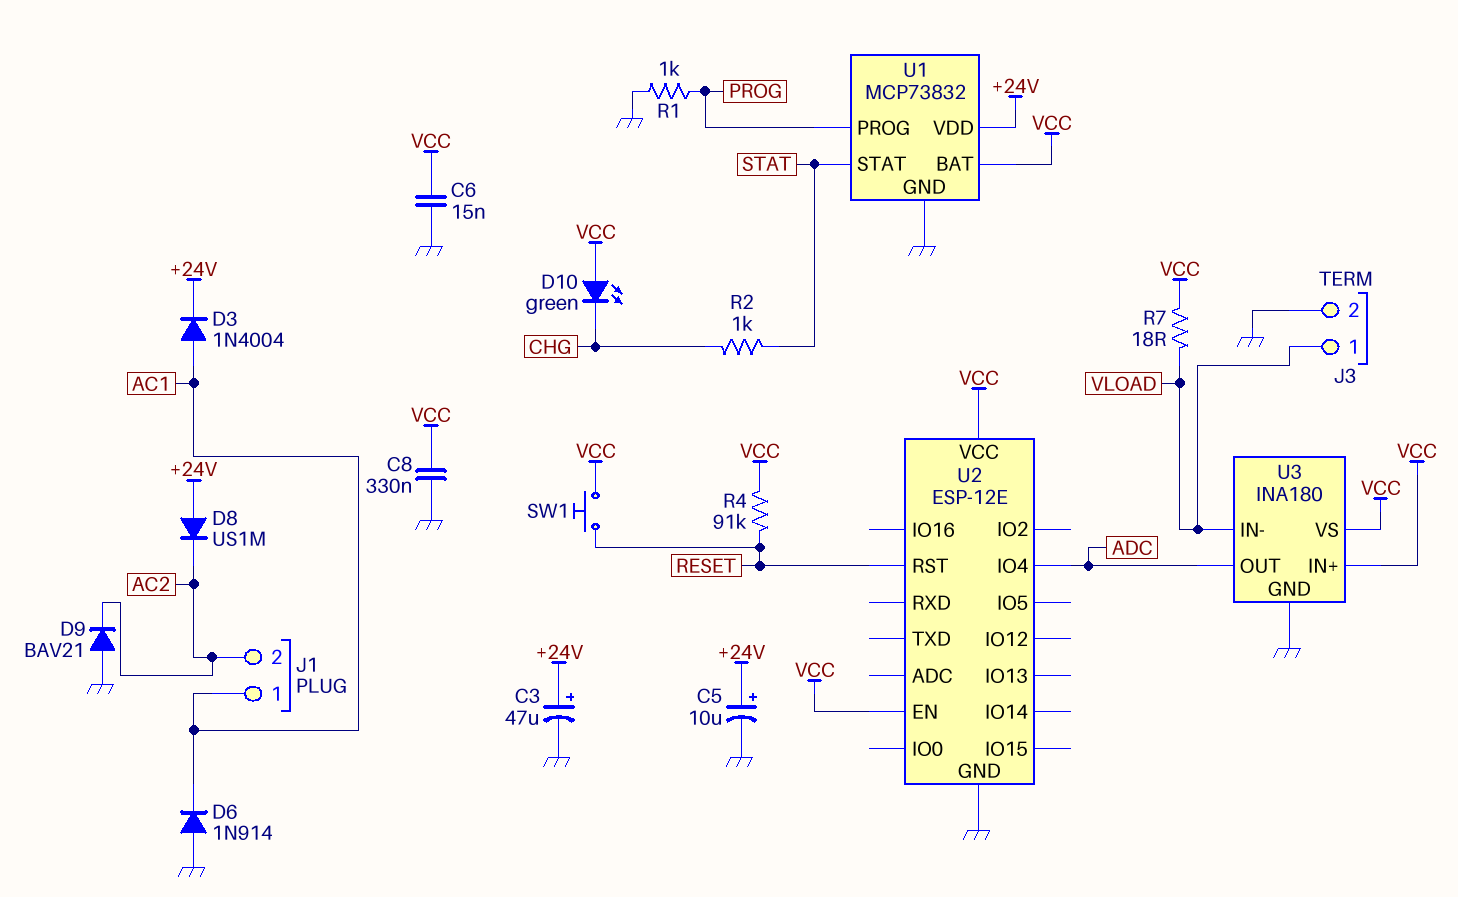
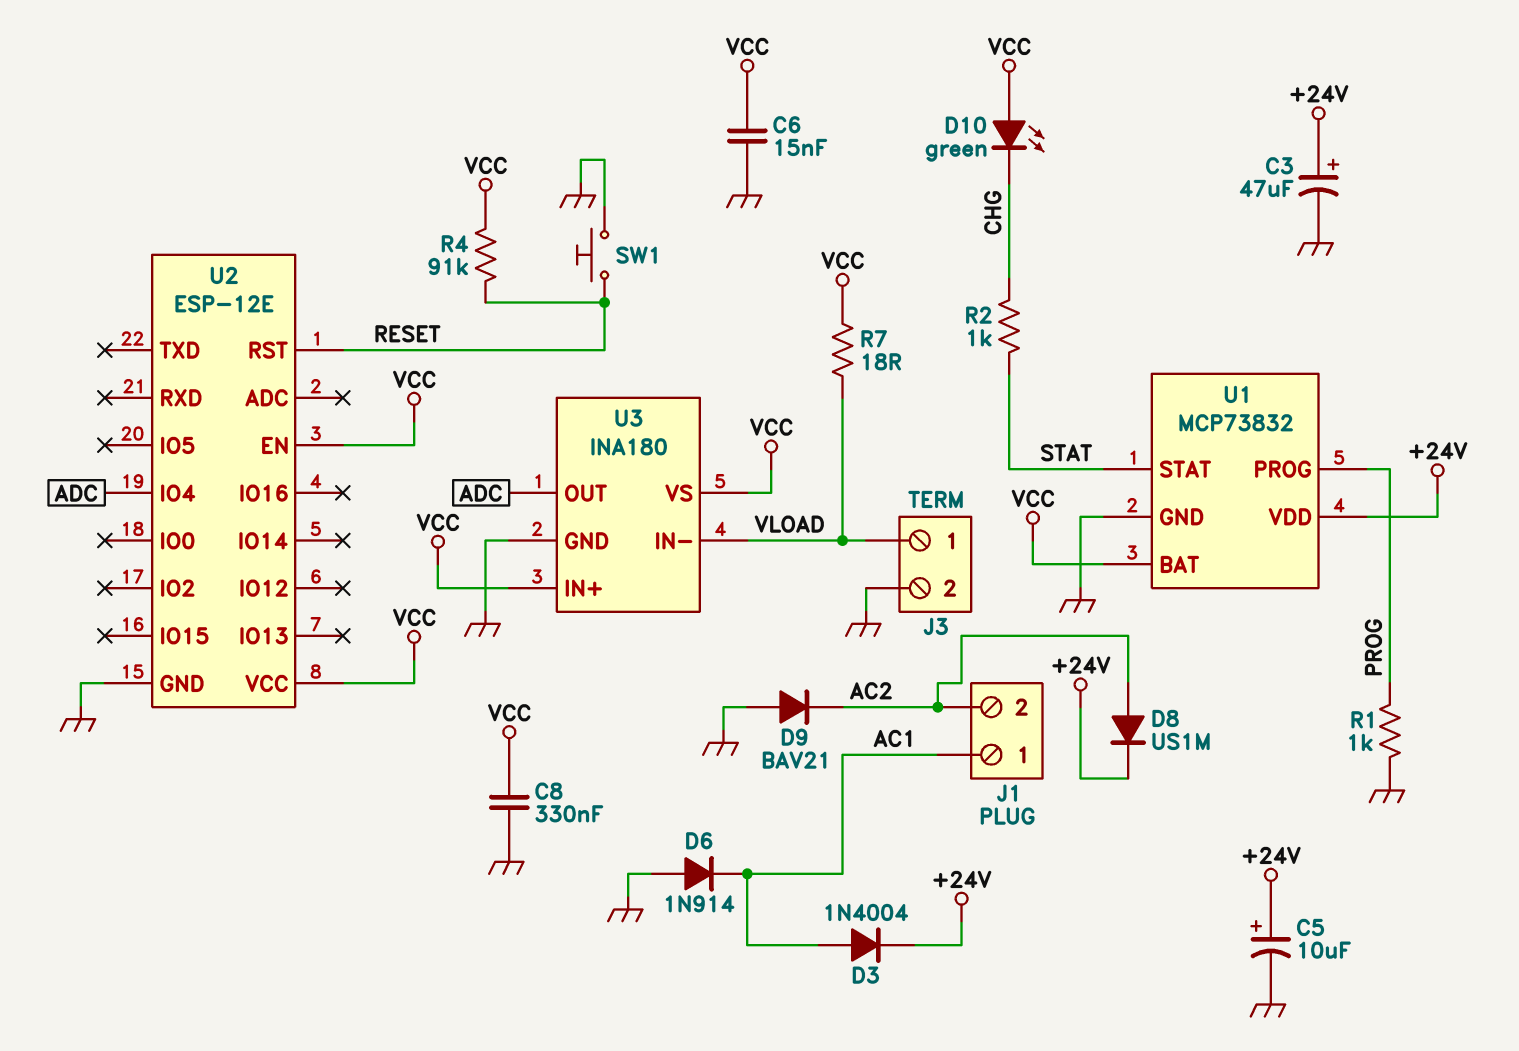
D8: diode US1M (A +24V, K AC2) -> diode US1M (A AC2, K +24V)
SW1: button (RESET, VCC) -> button (GND, RESET)

